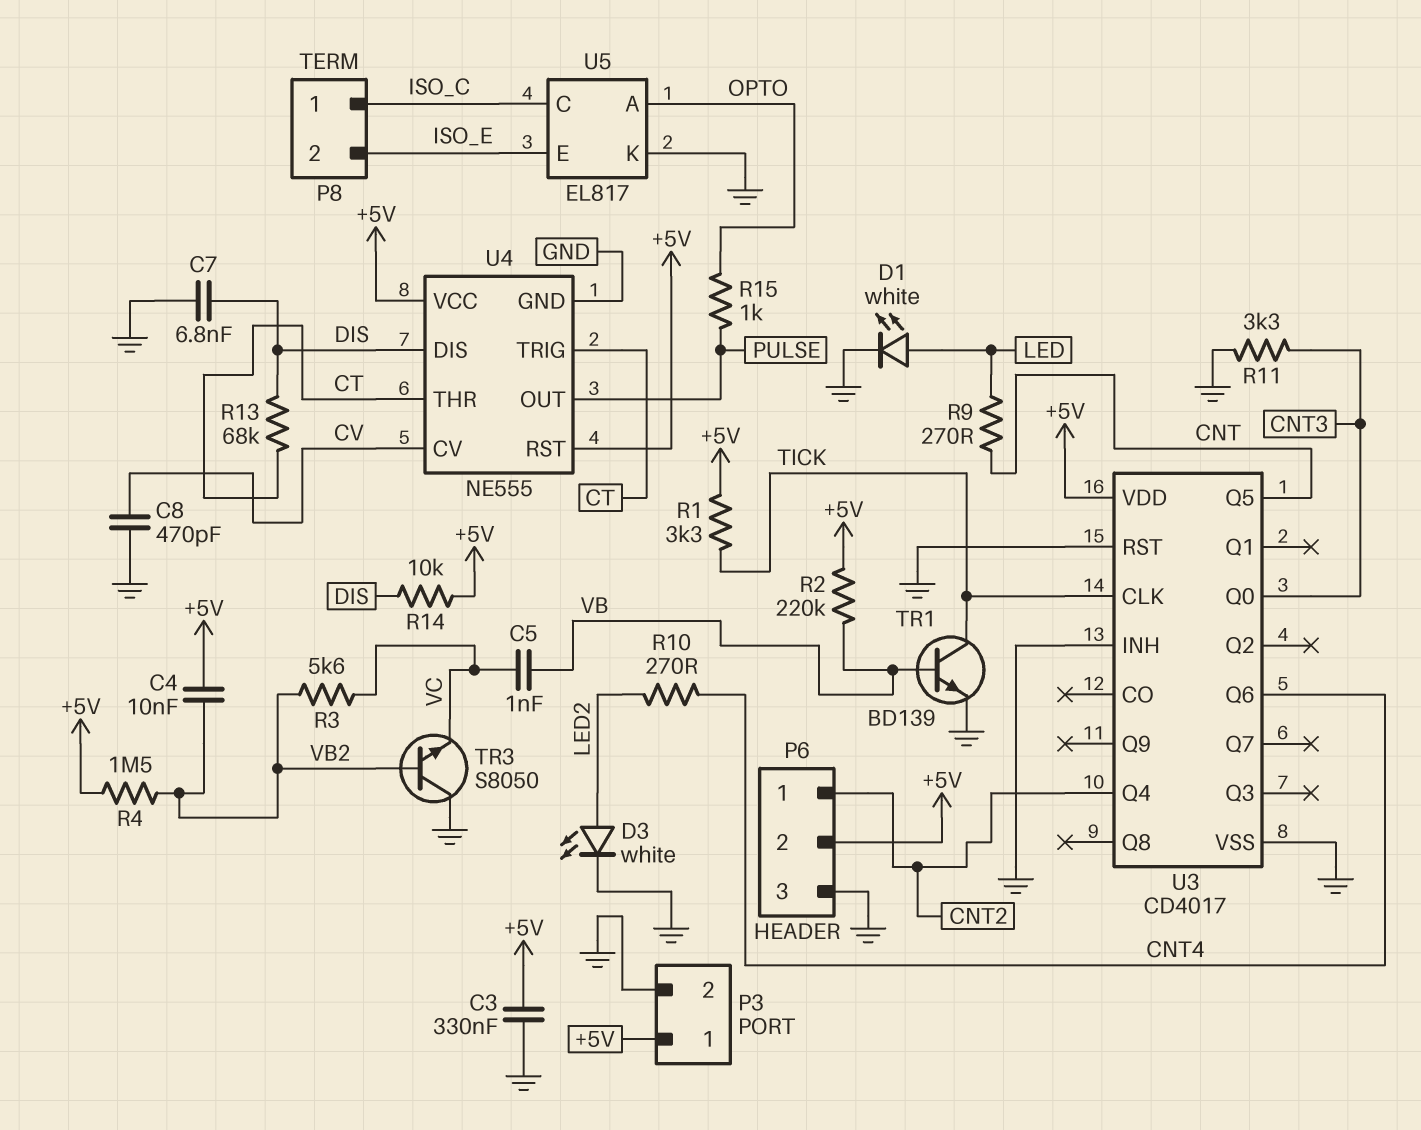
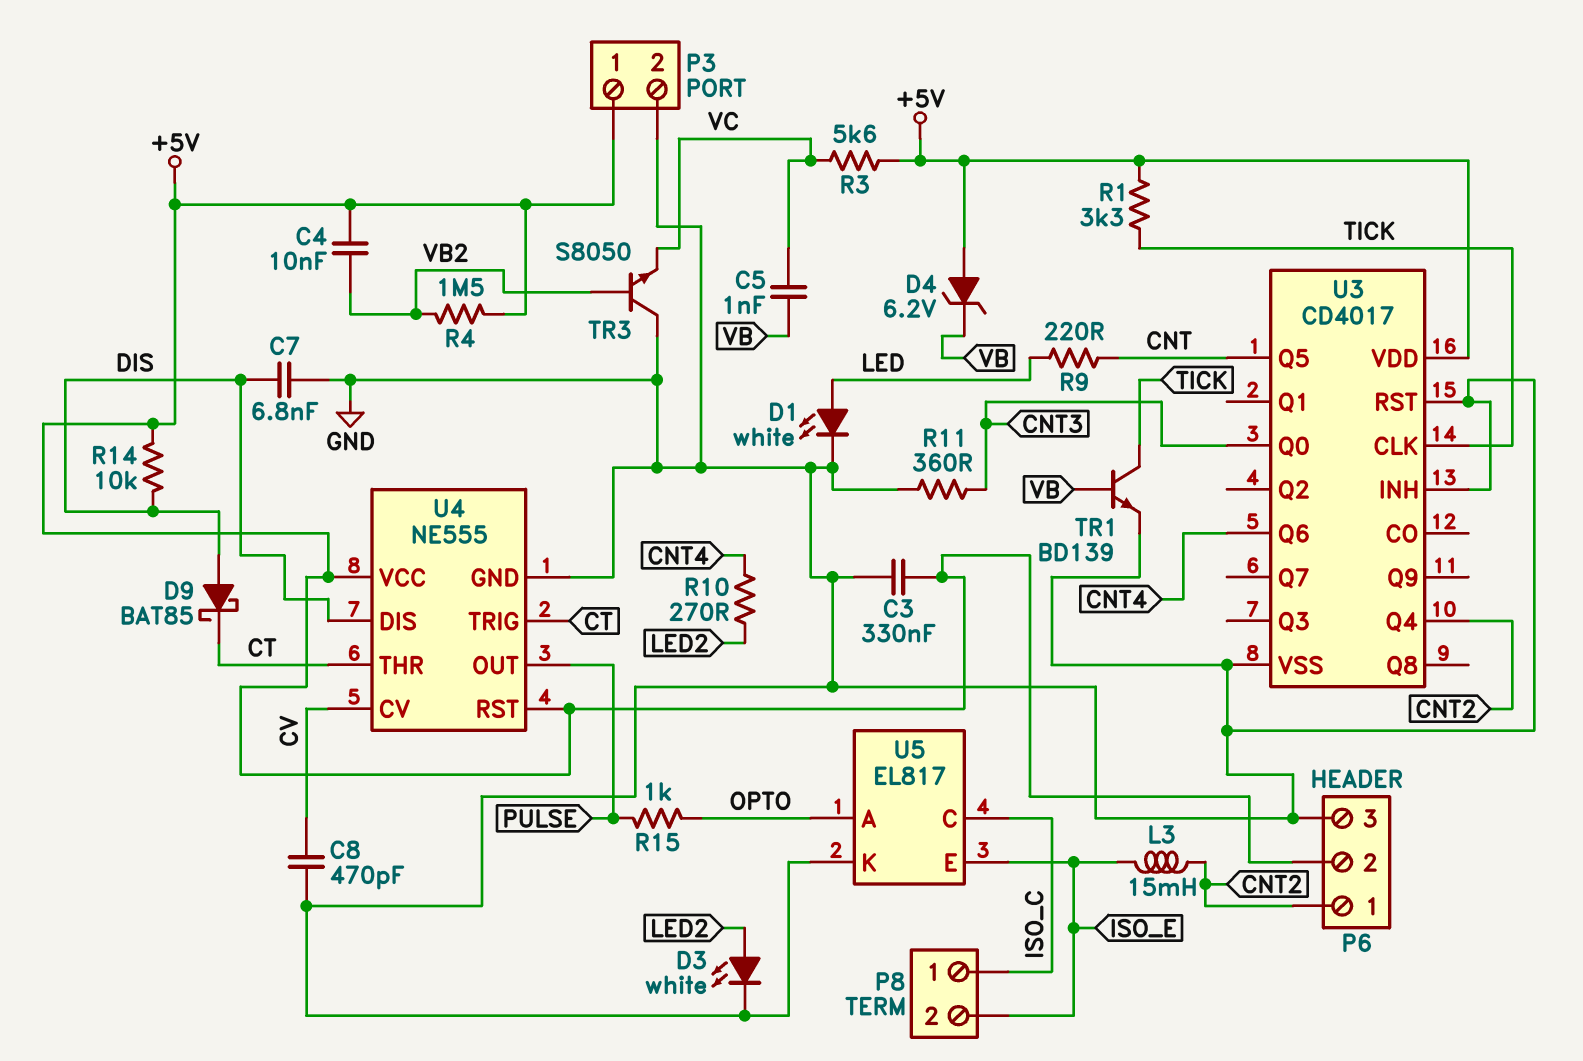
D4: none -> zener 6.2V (A +5V, K VB)
D9: none -> schottky BAT85 (A DIS, K CT)
L3: none -> 15mH (CNT2, ISO_E)
R2: 220k (+5V, VB) -> none
R3: 5.6k (VB2, VC) -> 5.6k (+5V, VC)
R9: 270 (CNT, LED) -> 220 (CNT, LED)
R11: 3.3k (CNT3, GND) -> 360 (CNT3, GND)
R13: 68k (CT, DIS) -> none

